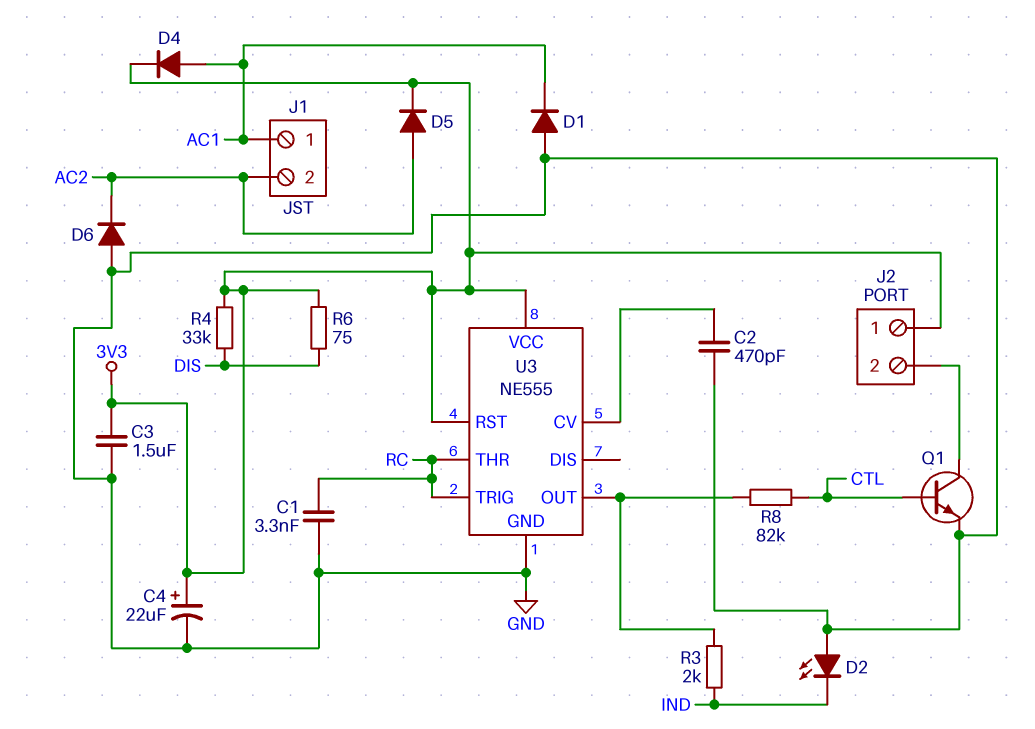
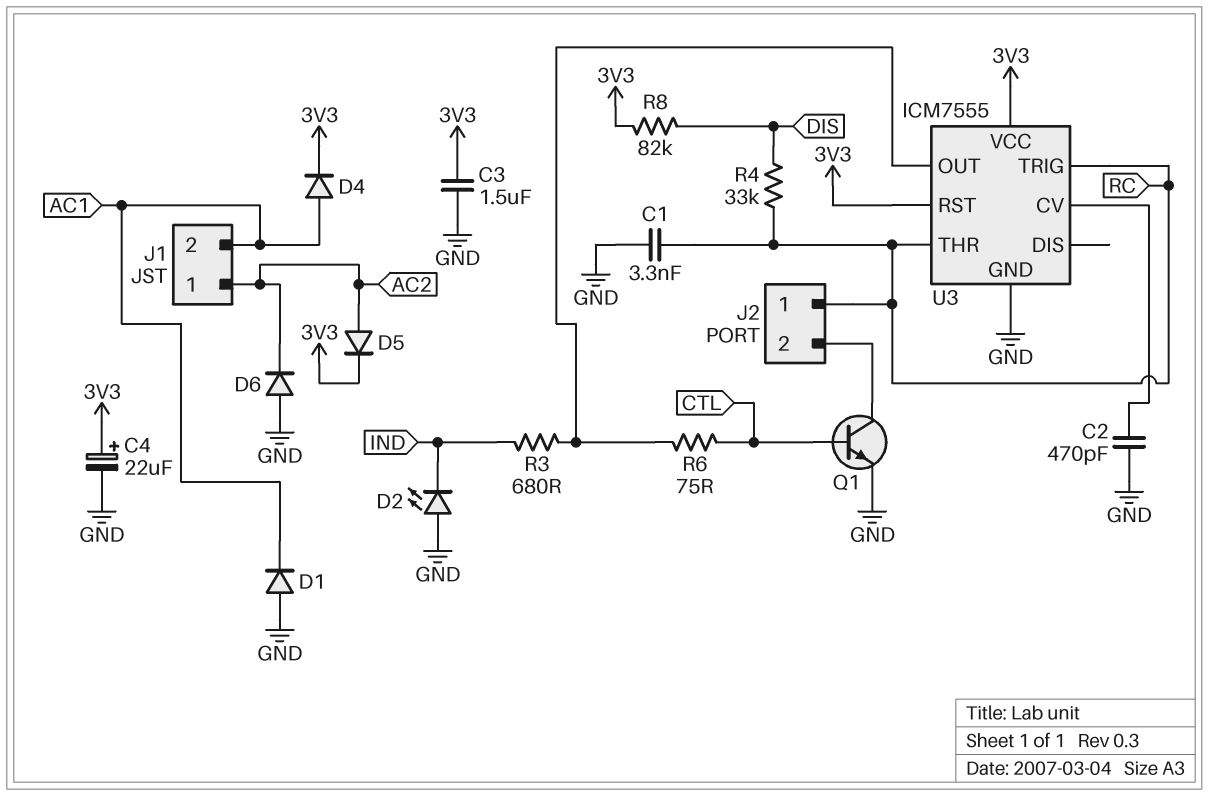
J1 pin 1: AC1 -> AC2
J1 pin 2: AC2 -> AC1
J2 pin 1: 3V3 -> RC
R3: 2k (IND, U3/OUT) -> 680 (IND, U3/OUT)
R4: 33k (3V3, DIS) -> 33k (DIS, RC)
R6: 75 (3V3, DIS) -> 75 (CTL, U3/OUT)
R8: 82k (CTL, U3/OUT) -> 82k (3V3, DIS)
U3: NE555 -> ICM7555

